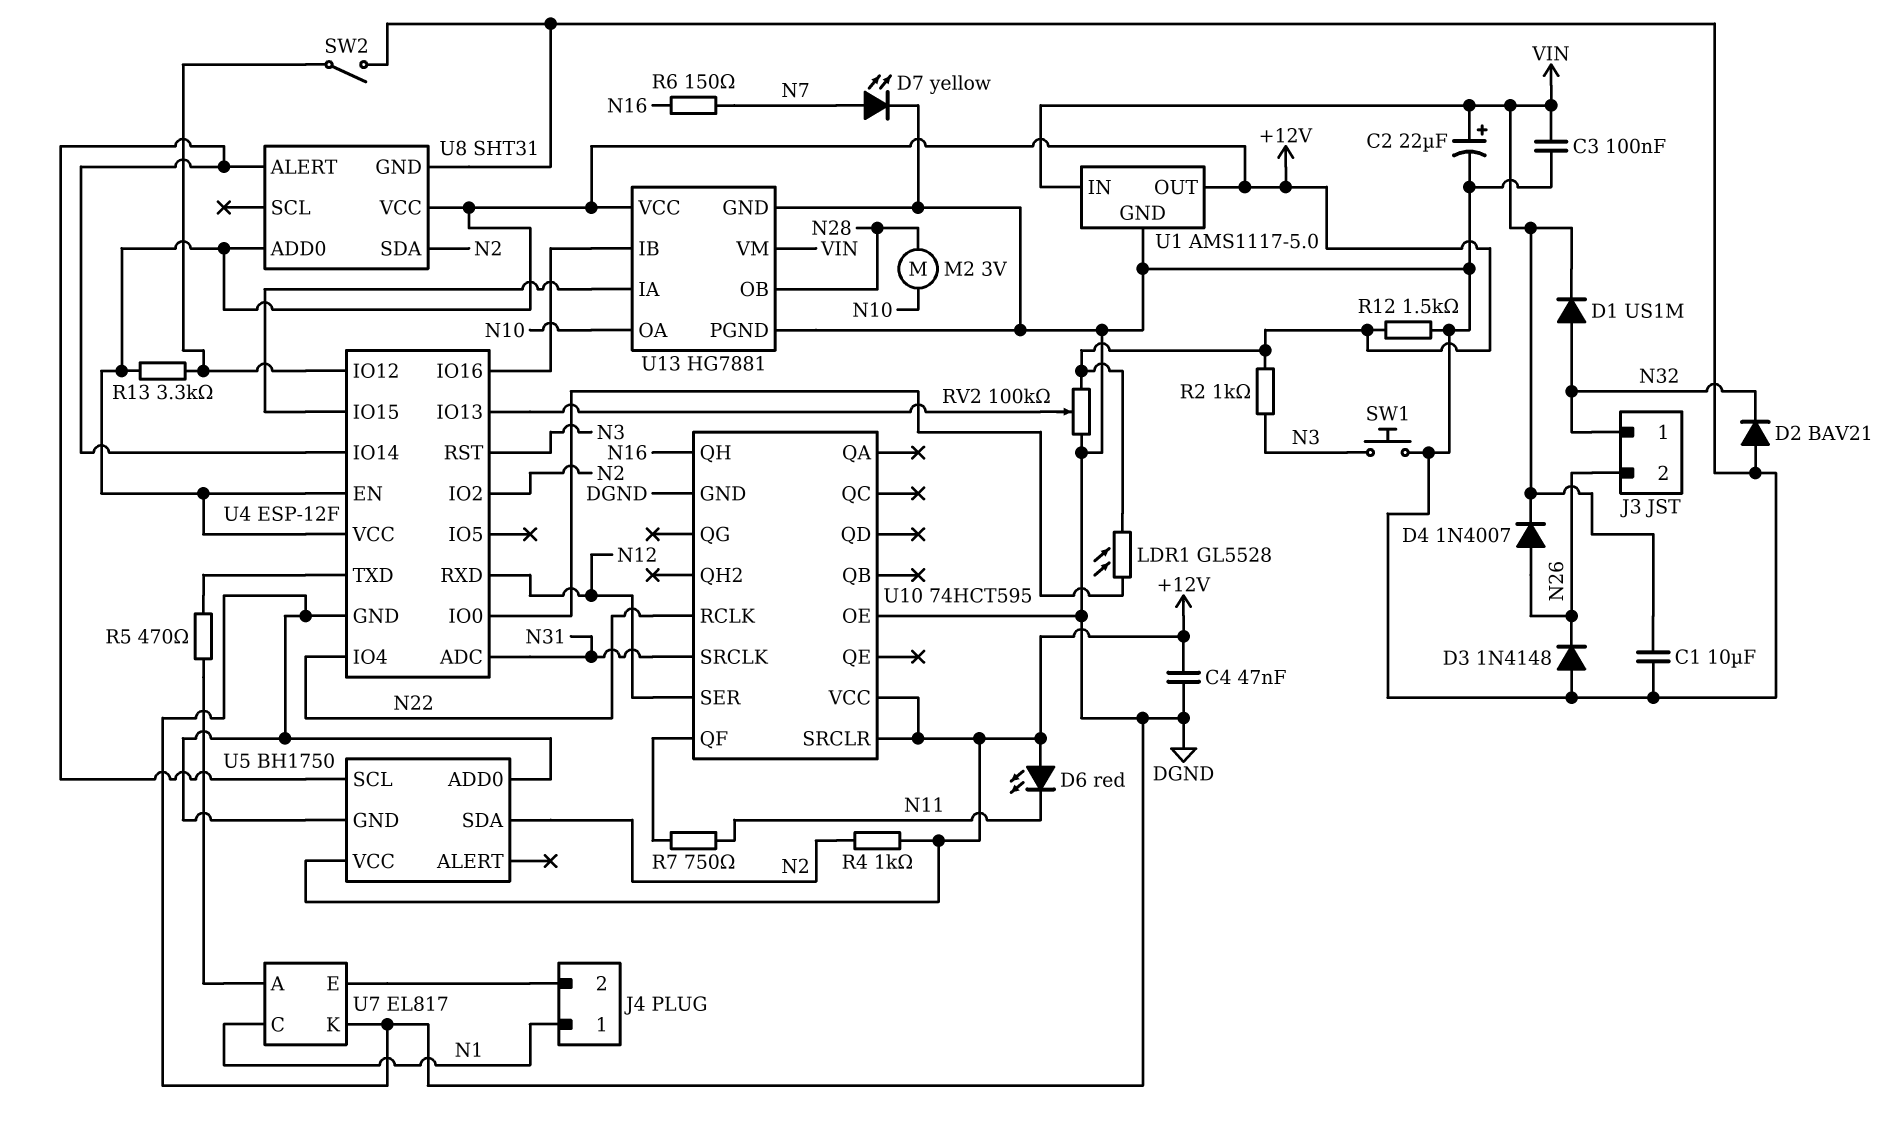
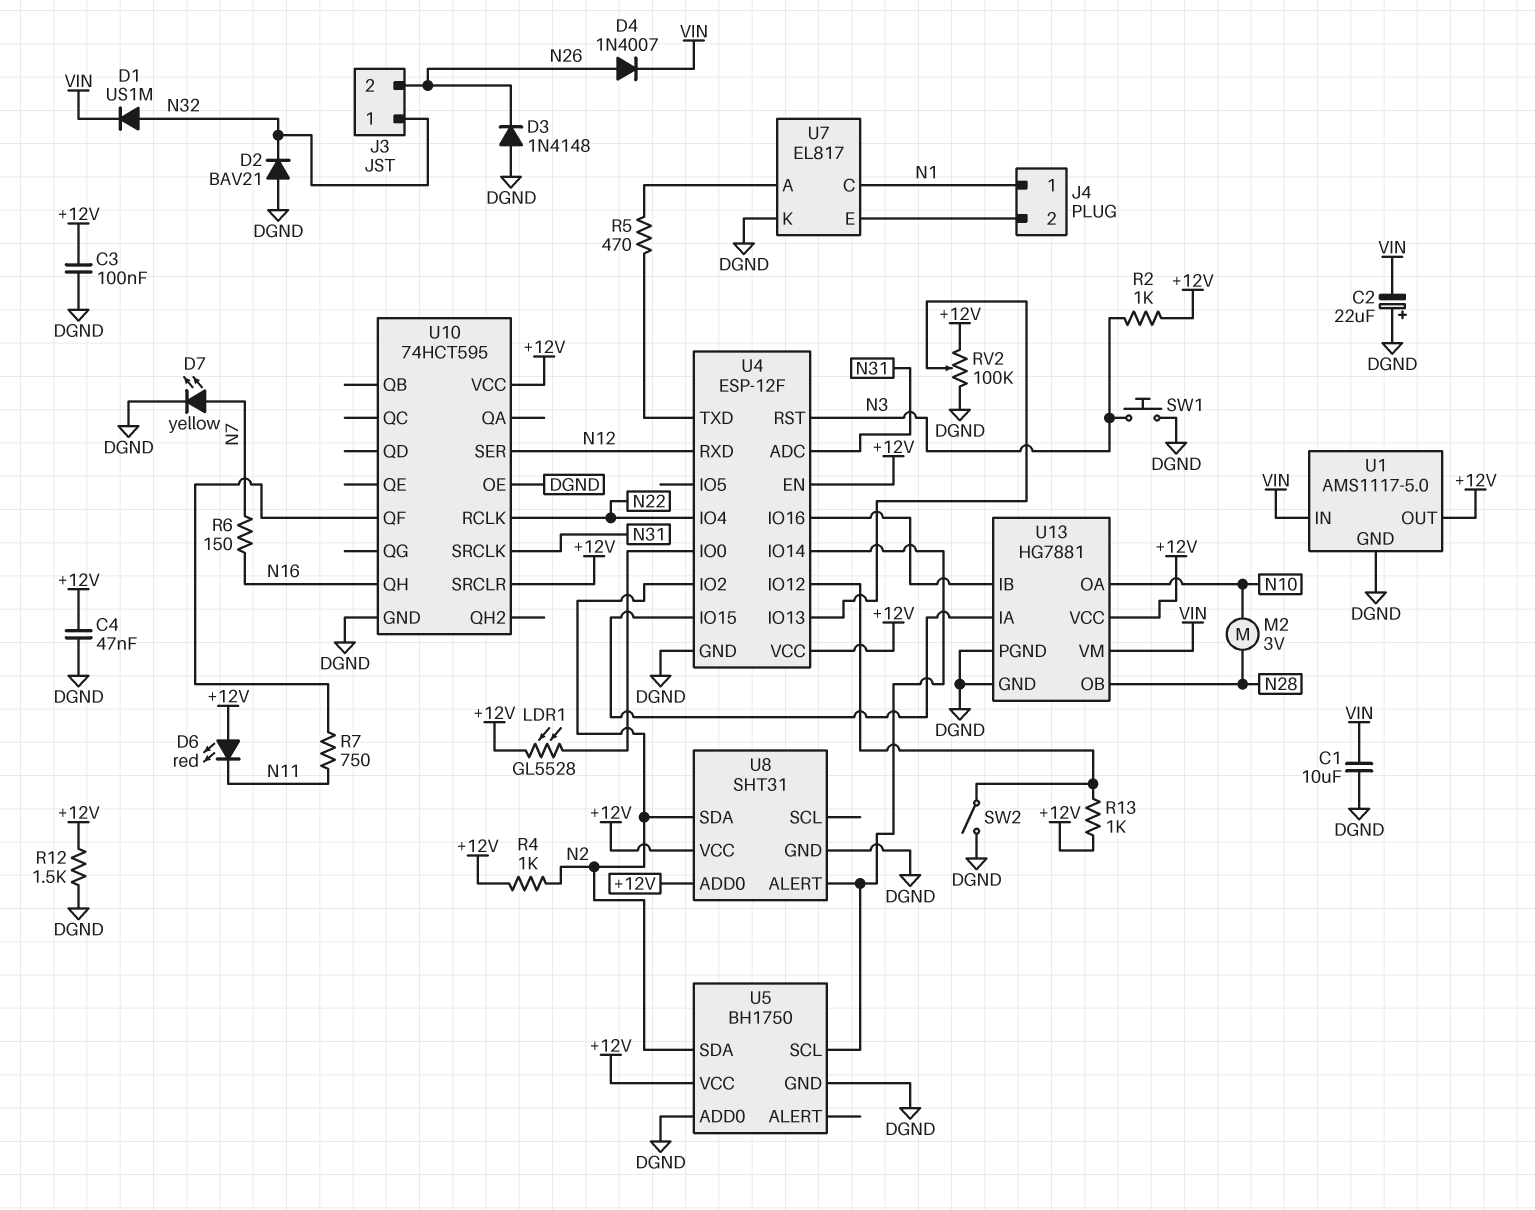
C2: 22uF (plus VIN, minus DGND) -> 22uF (plus DGND, minus VIN)
C3: 100nF (DGND, VIN) -> 100nF (+12V, DGND)
R13: 3.3k (+12V, U4/IO12) -> 1k (+12V, U4/IO12)

